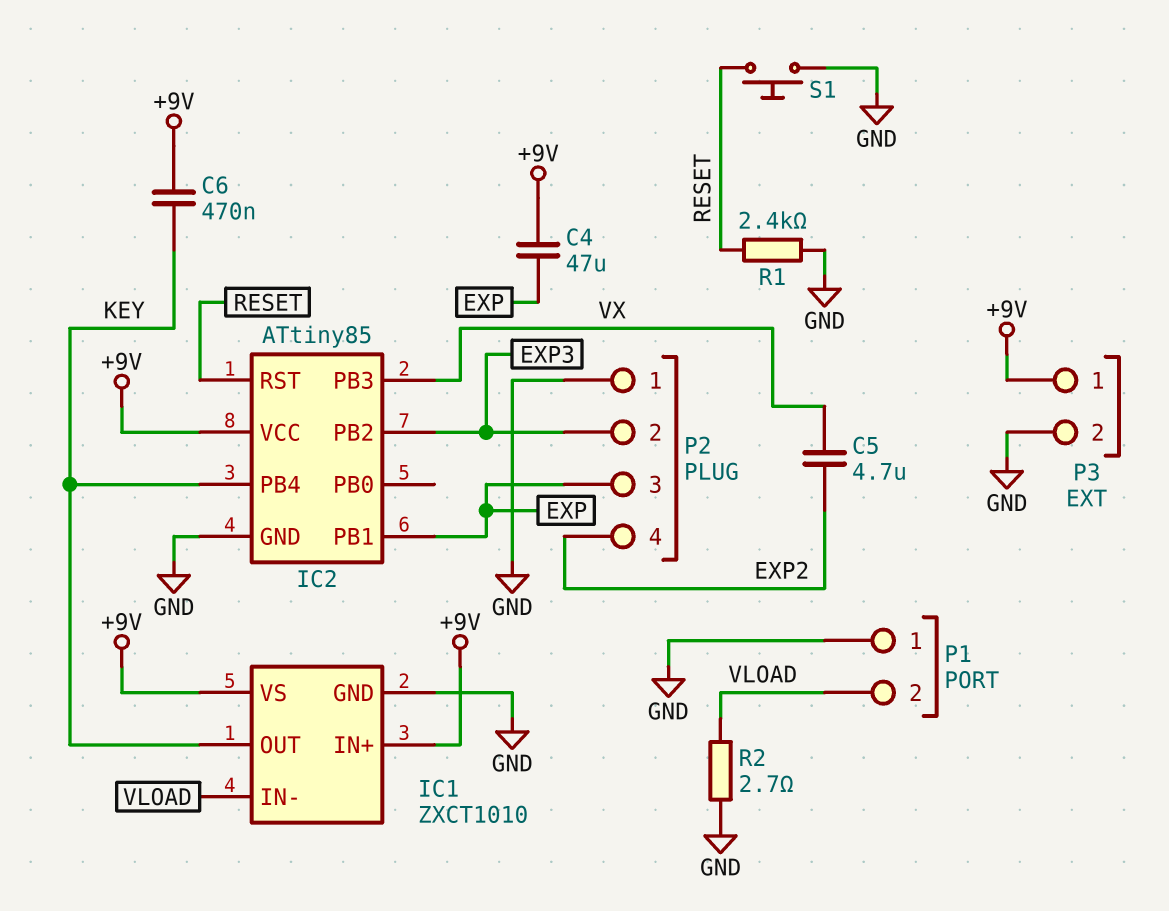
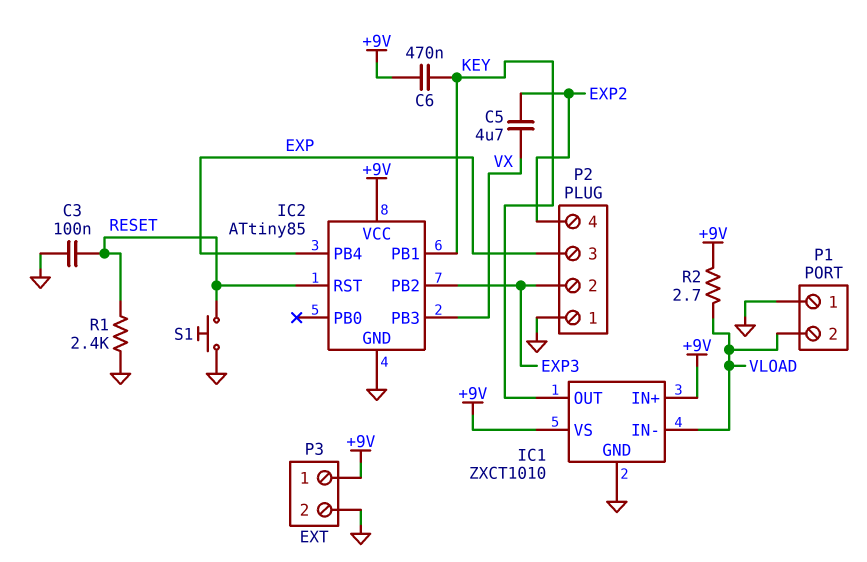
C3: none -> 100nF (GND, RESET)
C4: 47uF (+9V, EXP) -> none
IC2 pin PB1: EXP -> KEY
IC2 pin PB4: KEY -> EXP
R2: 2.7 (GND, VLOAD) -> 2.7 (+9V, VLOAD)

